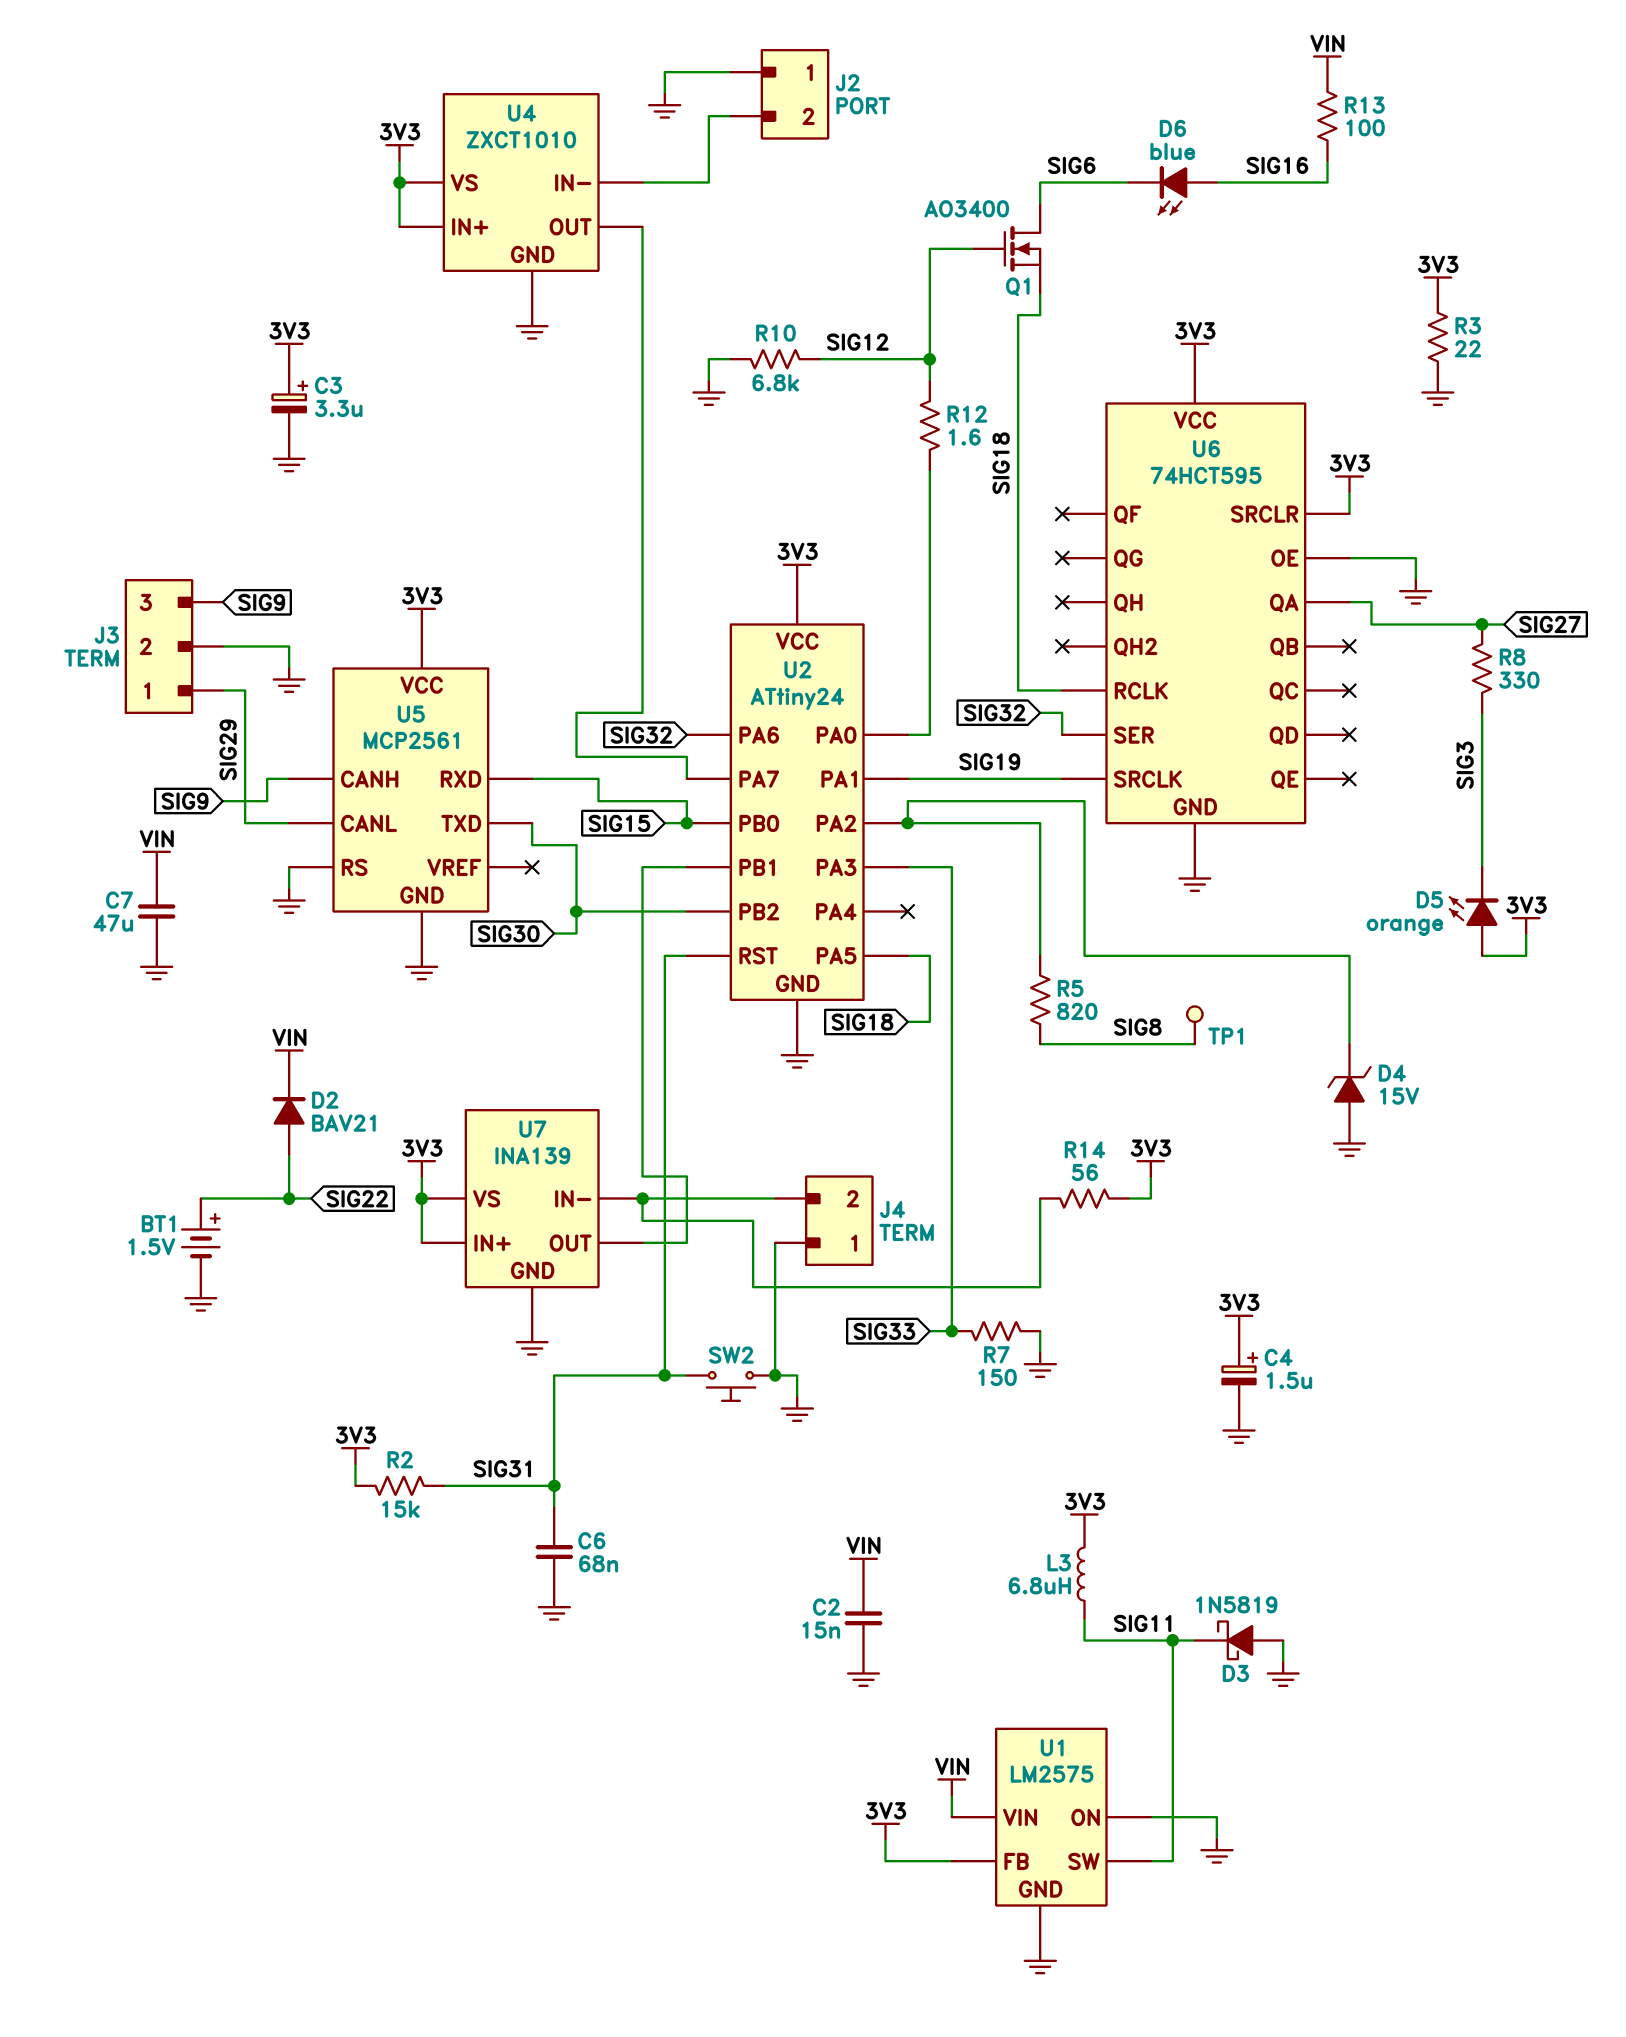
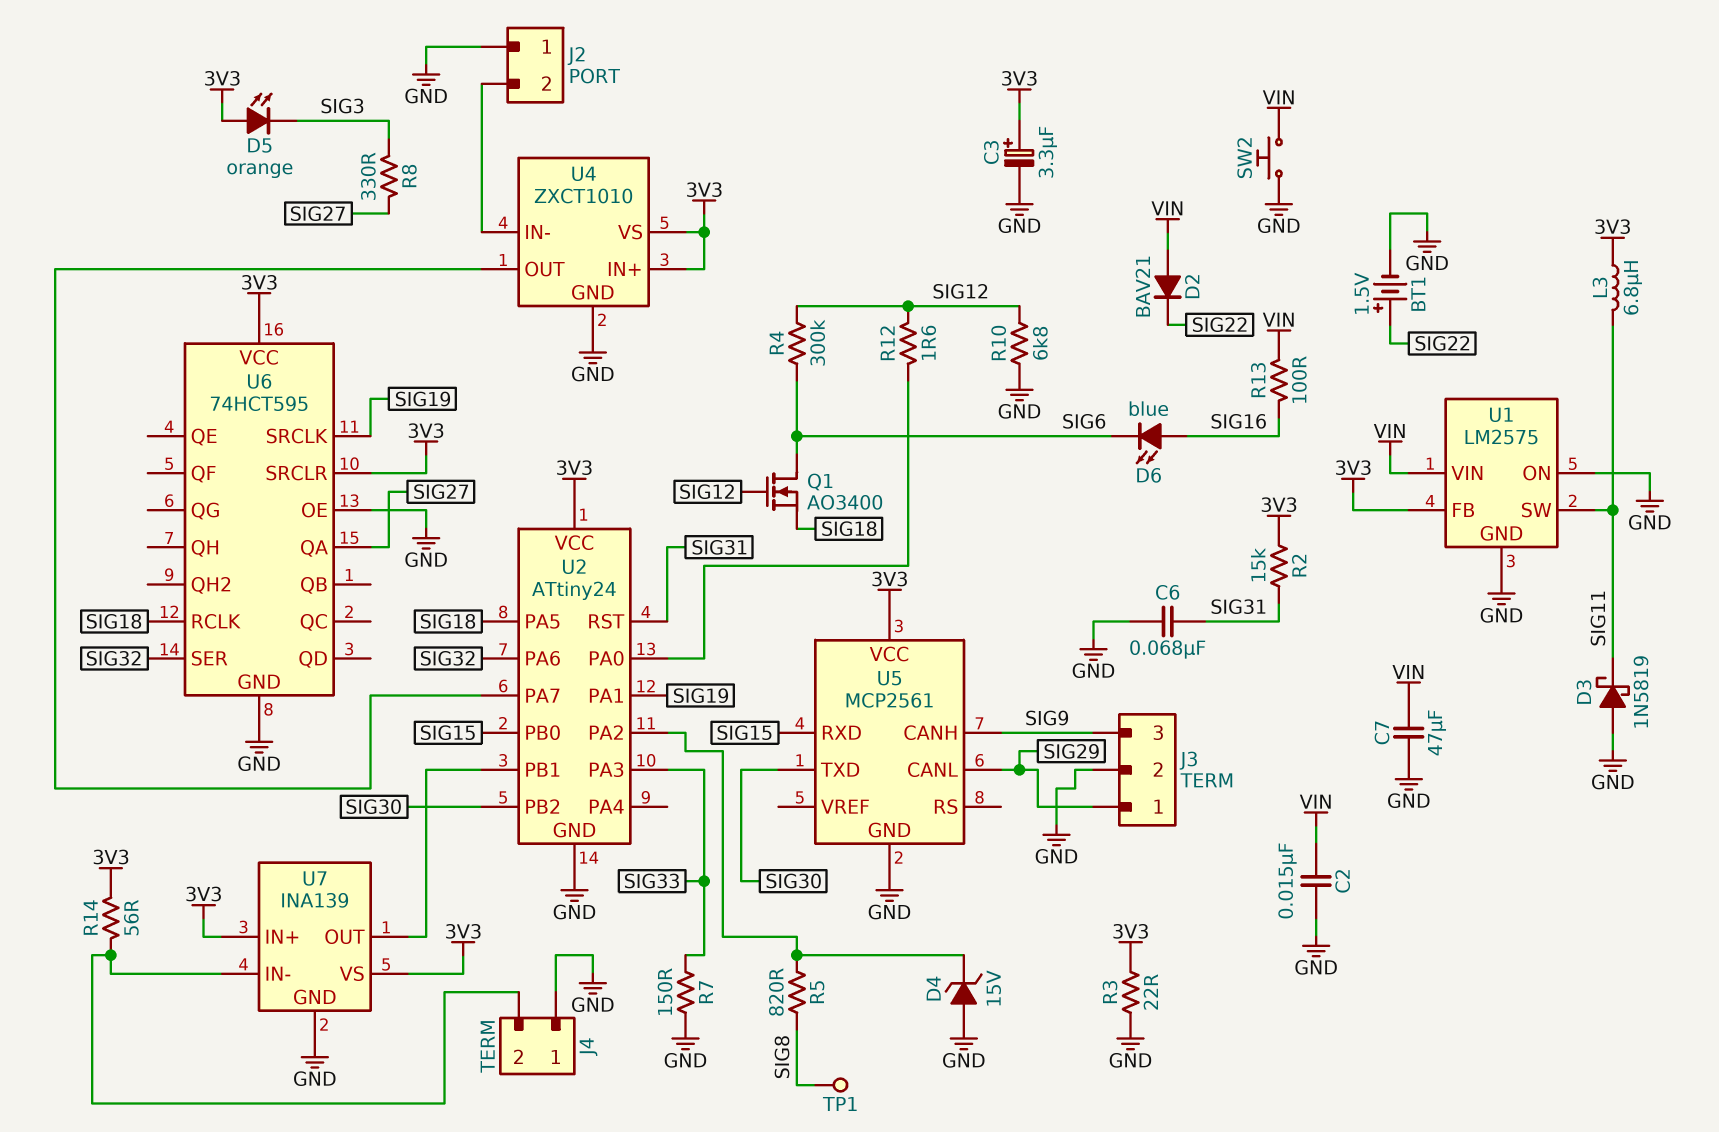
C4: 1.5uF (plus 3V3, minus GND) -> none
D2: diode BAV21 (A SIG22, K VIN) -> diode BAV21 (A VIN, K SIG22)
R4: none -> 300k (SIG6, SIG12)
SW2: button (GND, SIG31) -> button (GND, VIN)
U5 pin RS: GND -> none

